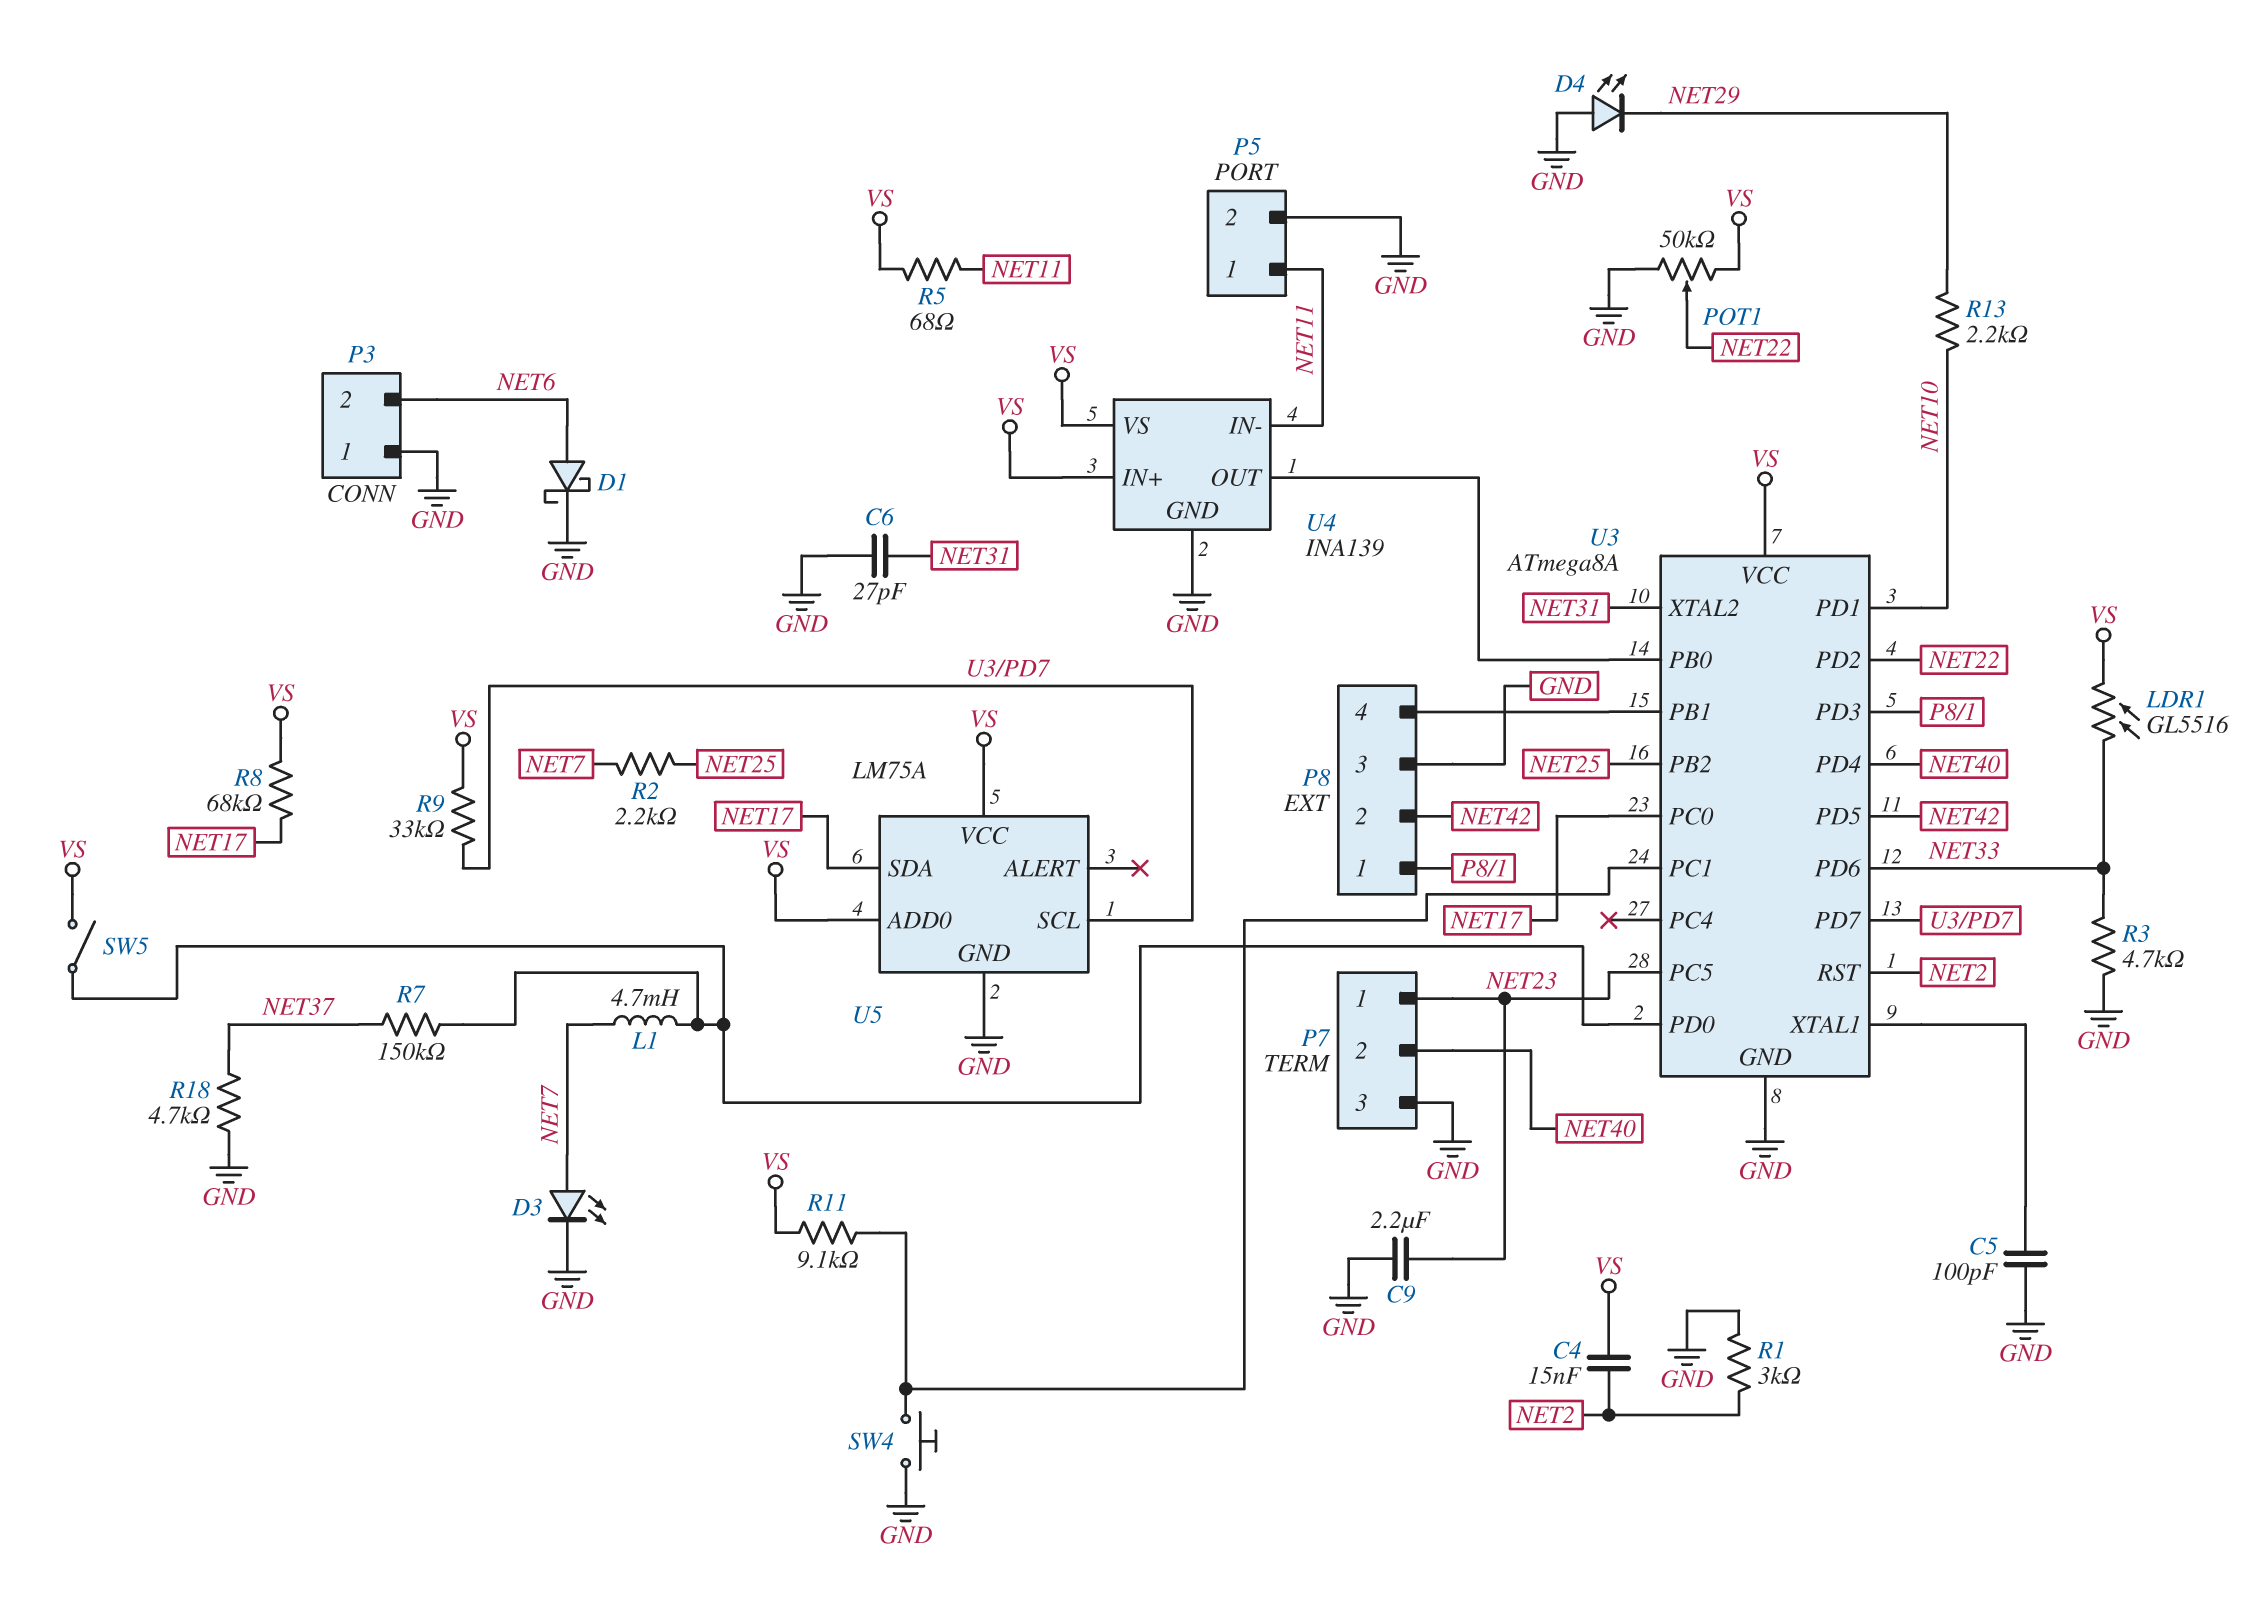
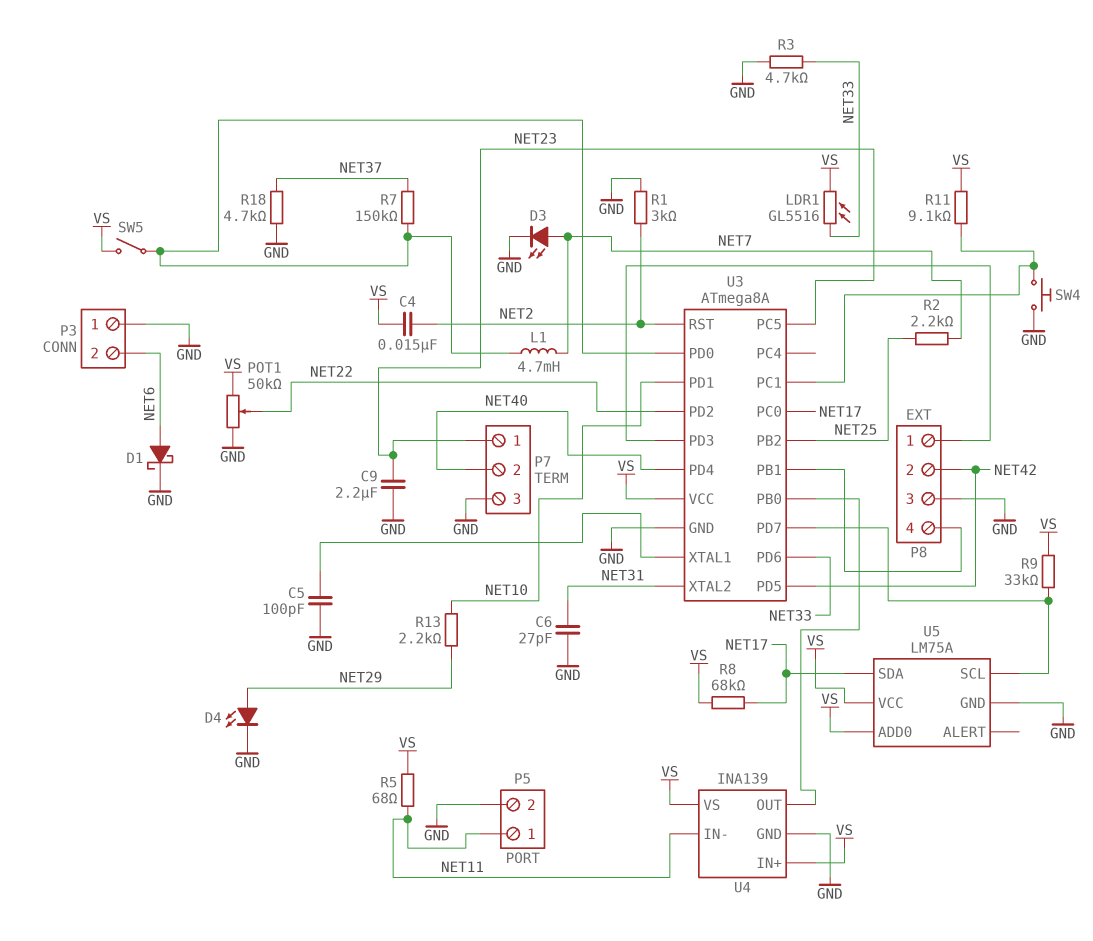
D4: LED (A GND, K NET29) -> LED (A NET29, K GND)

